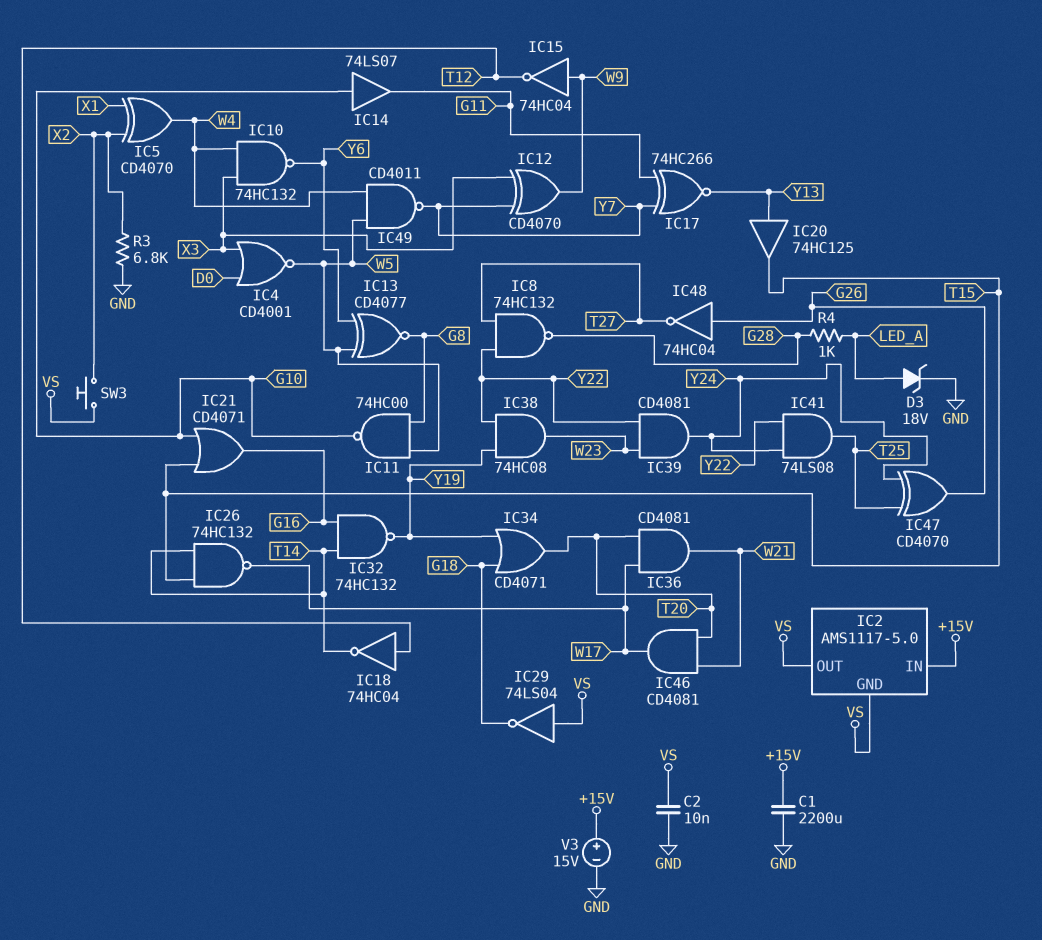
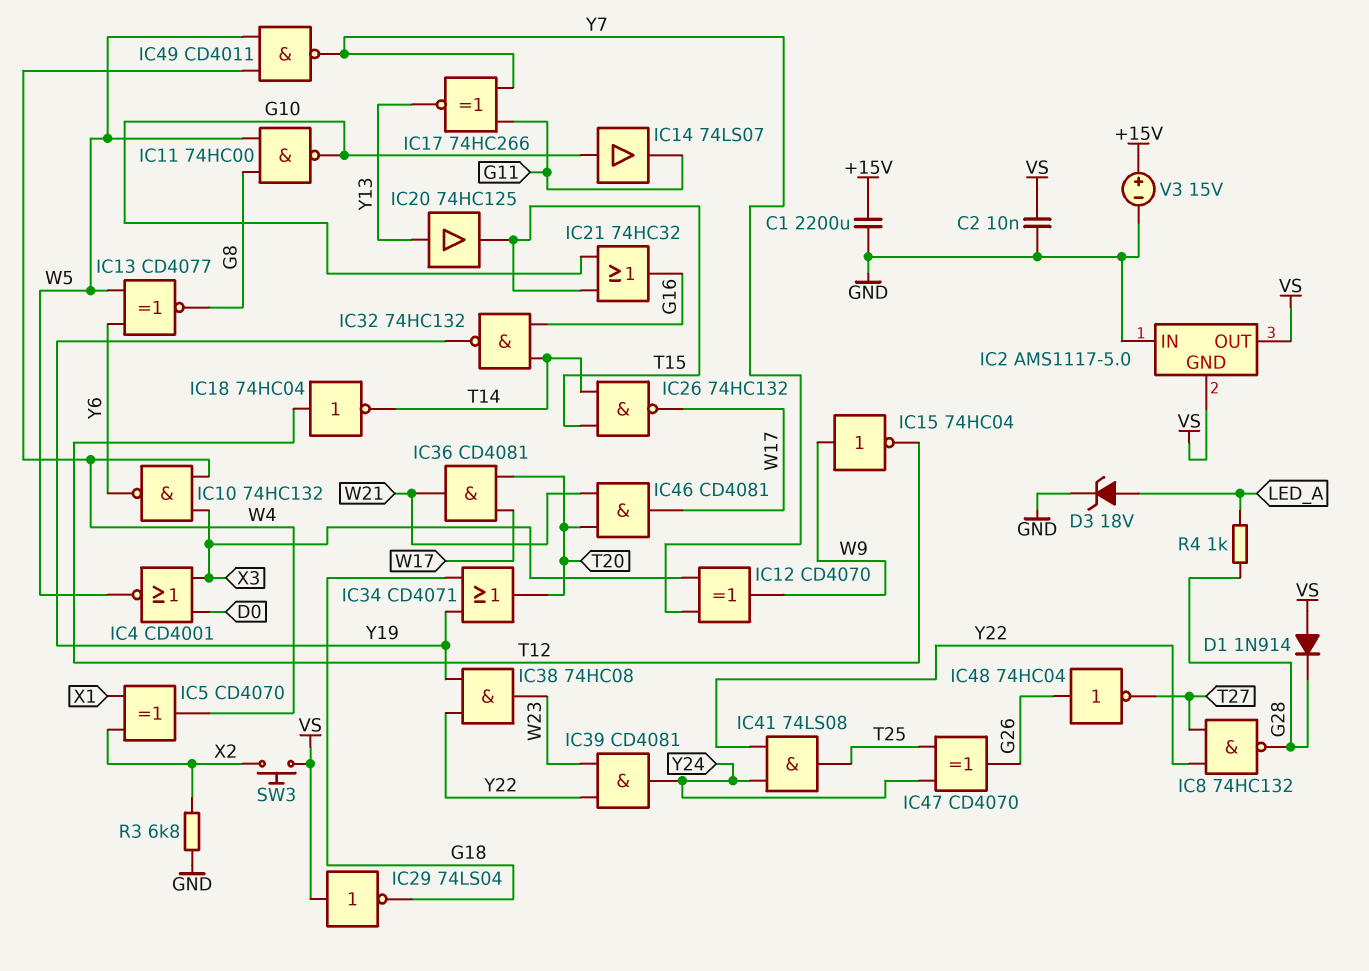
D1: none -> diode 1N914 (A VS, K G28)
IC2 pin IN: +15V -> GND
IC21: OR CD4071 (in G10, in T15, out G16) -> OR 74HC32 (in G10, in T15, out G16)

